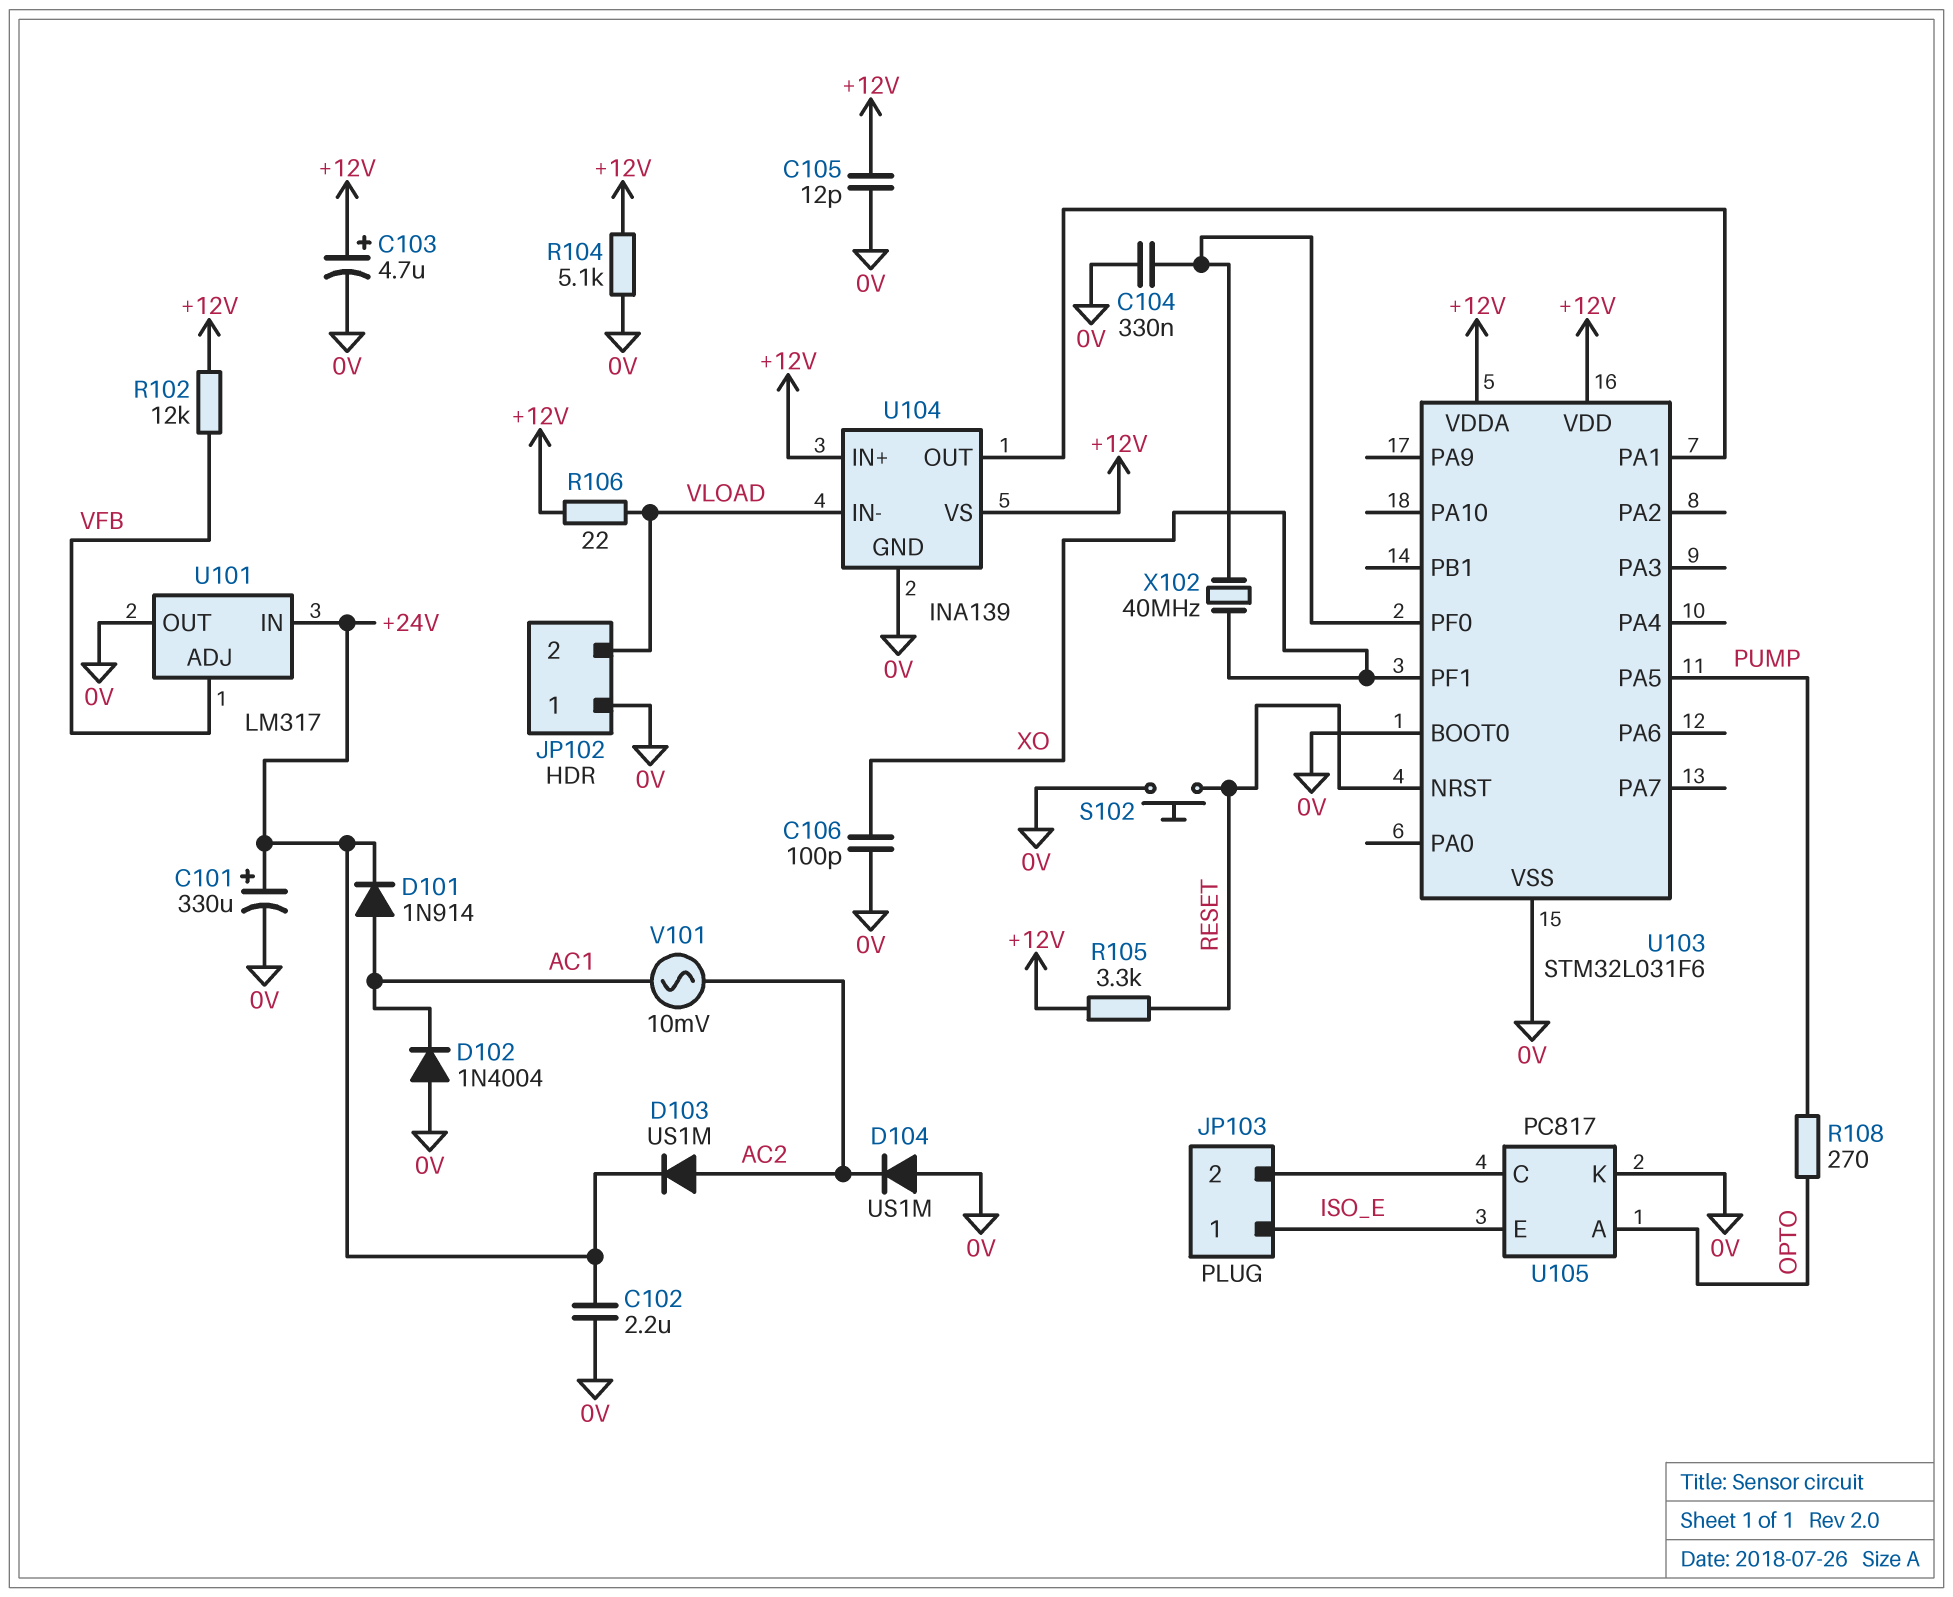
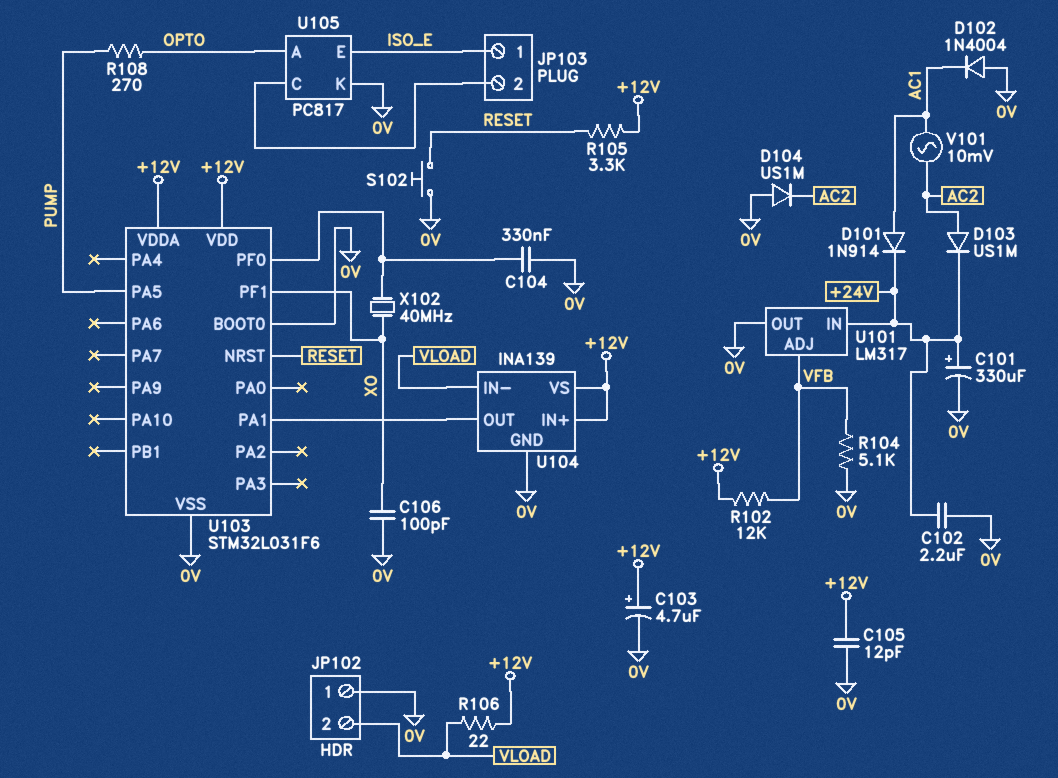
R104: 5.1k (+12V, 0V) -> 5.1k (0V, VFB)

